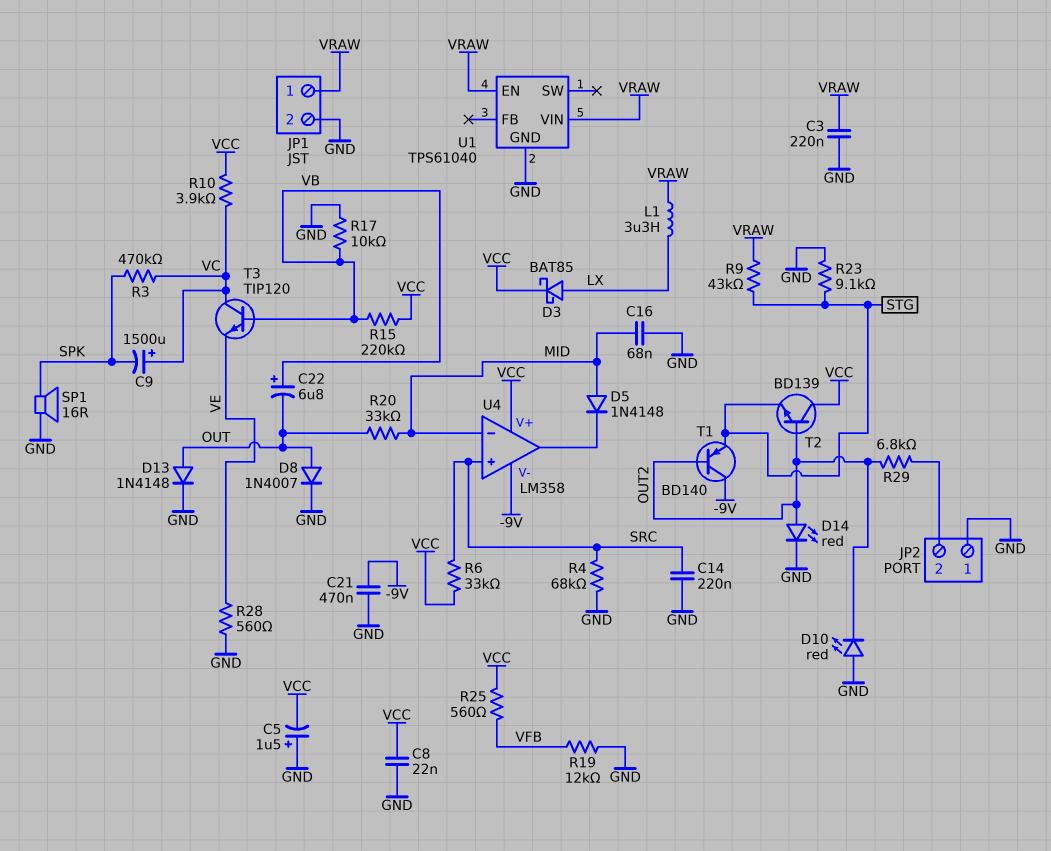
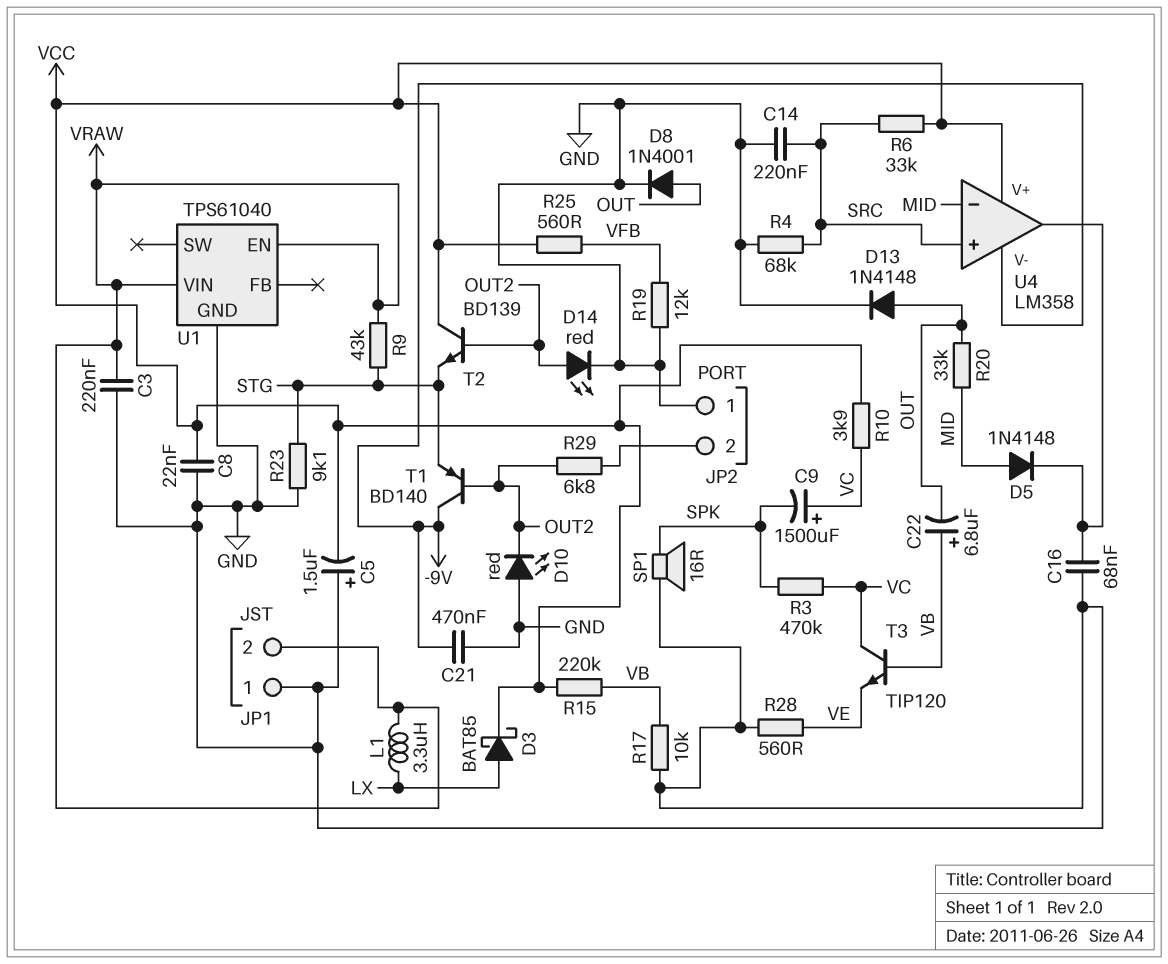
C16: 68nF (GND, MID) -> 68nF (GND, U4/out)
D8: diode 1N4007 (A OUT, K GND) -> diode 1N4001 (A OUT, K GND)
JP1 pin 1: VRAW -> GND
JP1 pin 2: GND -> VRAW

